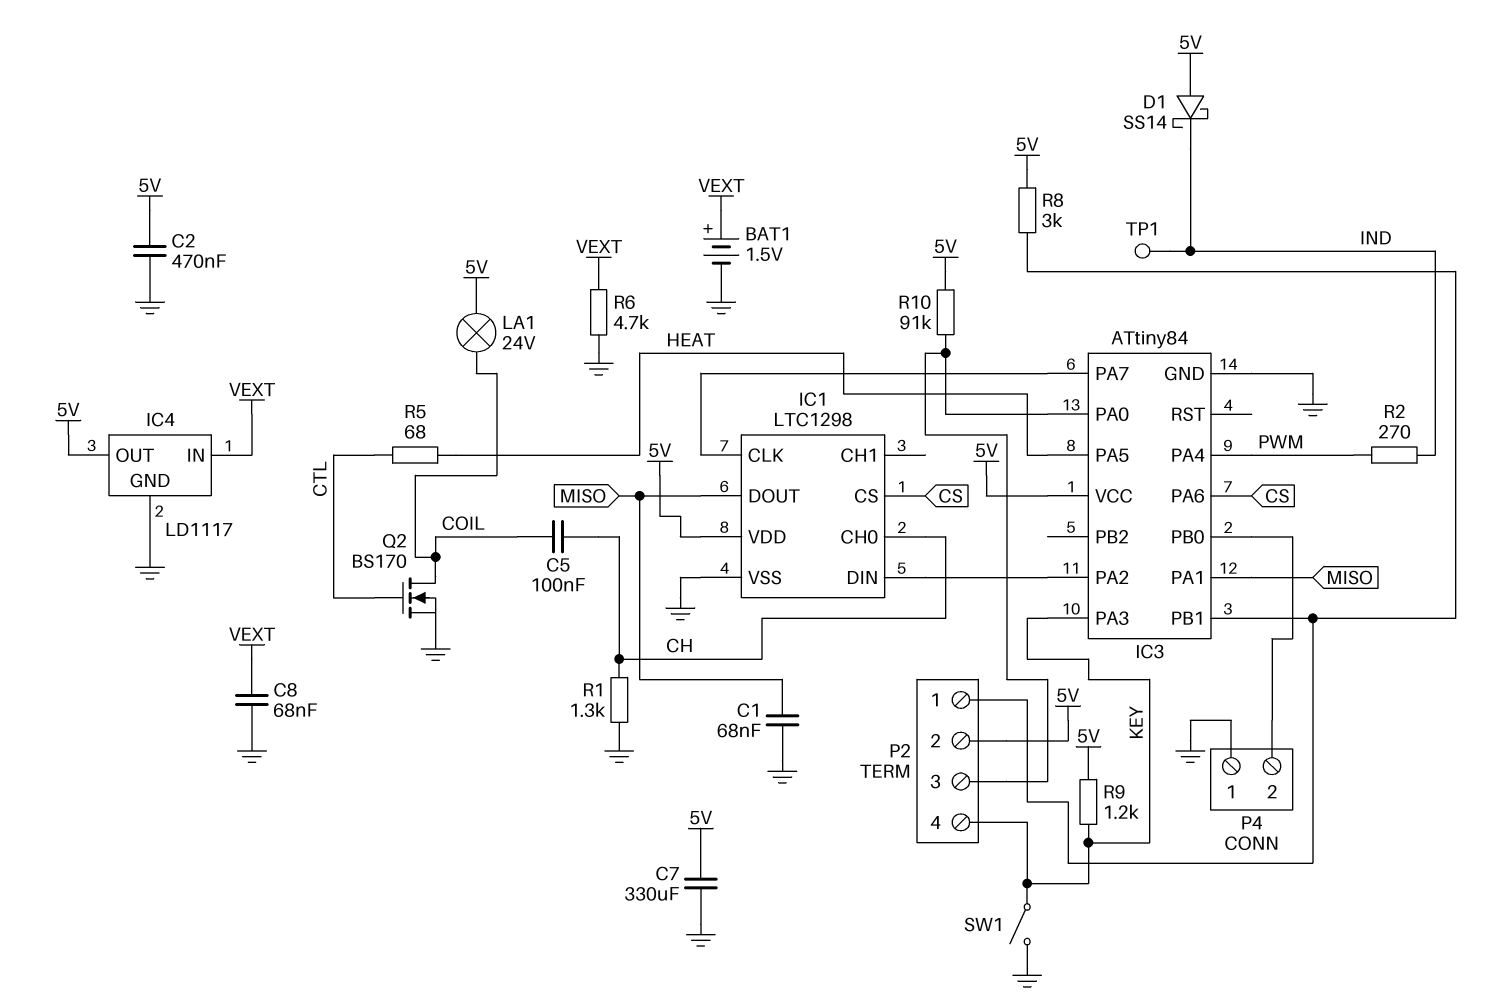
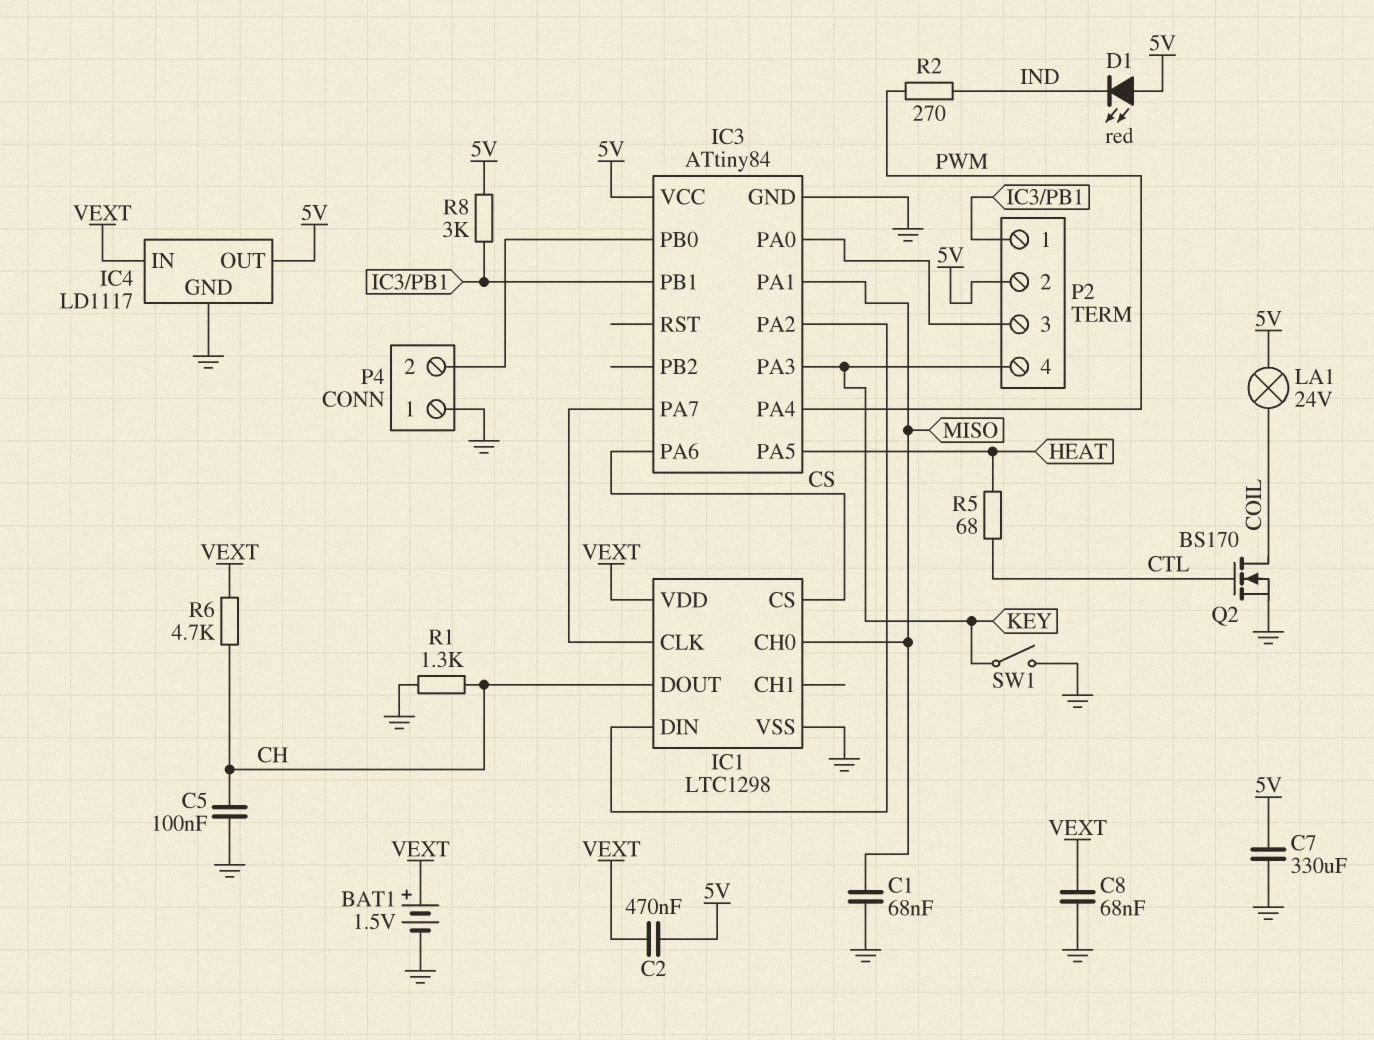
C2: 470nF (5V, GND) -> 470nF (5V, VEXT)
C5: 100nF (CH, COIL) -> 100nF (CH, GND)
D1: schottky SS14 (A 5V, K IND) -> LED red (A 5V, K IND)
IC1 pin CH0: CH -> MISO
IC1 pin DOUT: MISO -> CH
IC1 pin VDD: 5V -> VEXT
R6: 4.7k (GND, VEXT) -> 4.7k (CH, VEXT)
R9: 1.2k (5V, KEY) -> none
R10: 91k (5V, IC3/PA0) -> none
TP1: test point (IND) -> none

